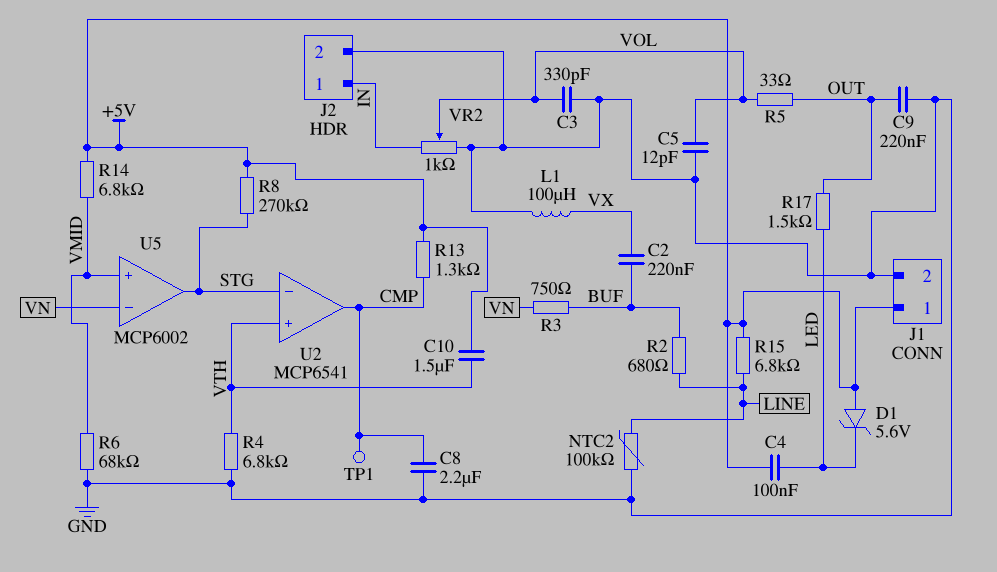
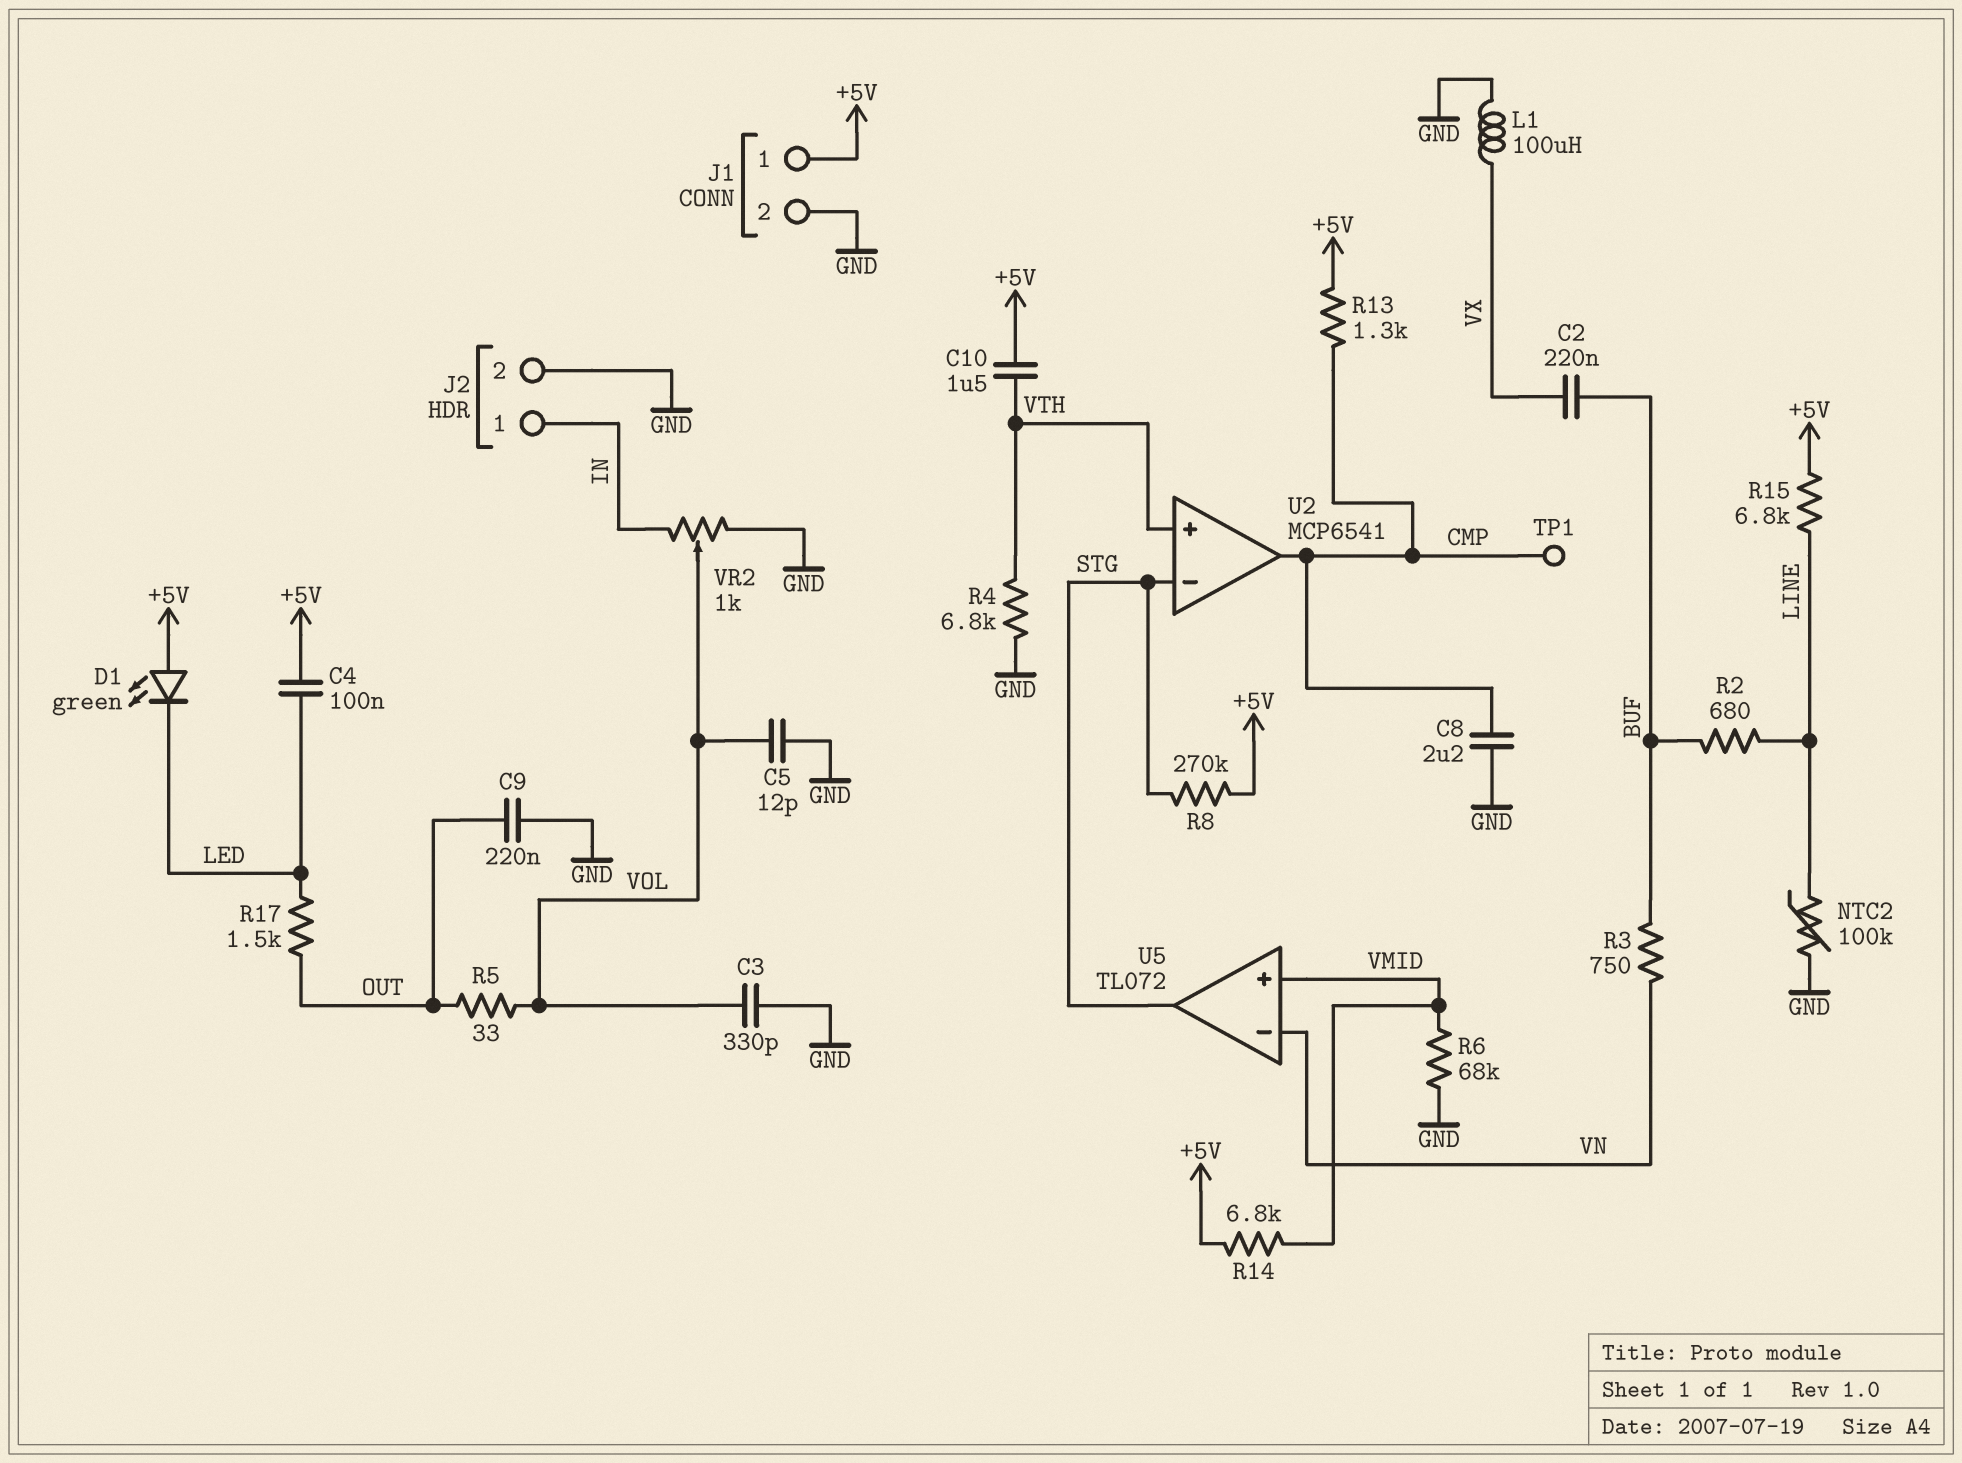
D1: zener 5.6V (A +5V, K LED) -> LED green (A +5V, K LED)
U5: MCP6002 -> TL072

